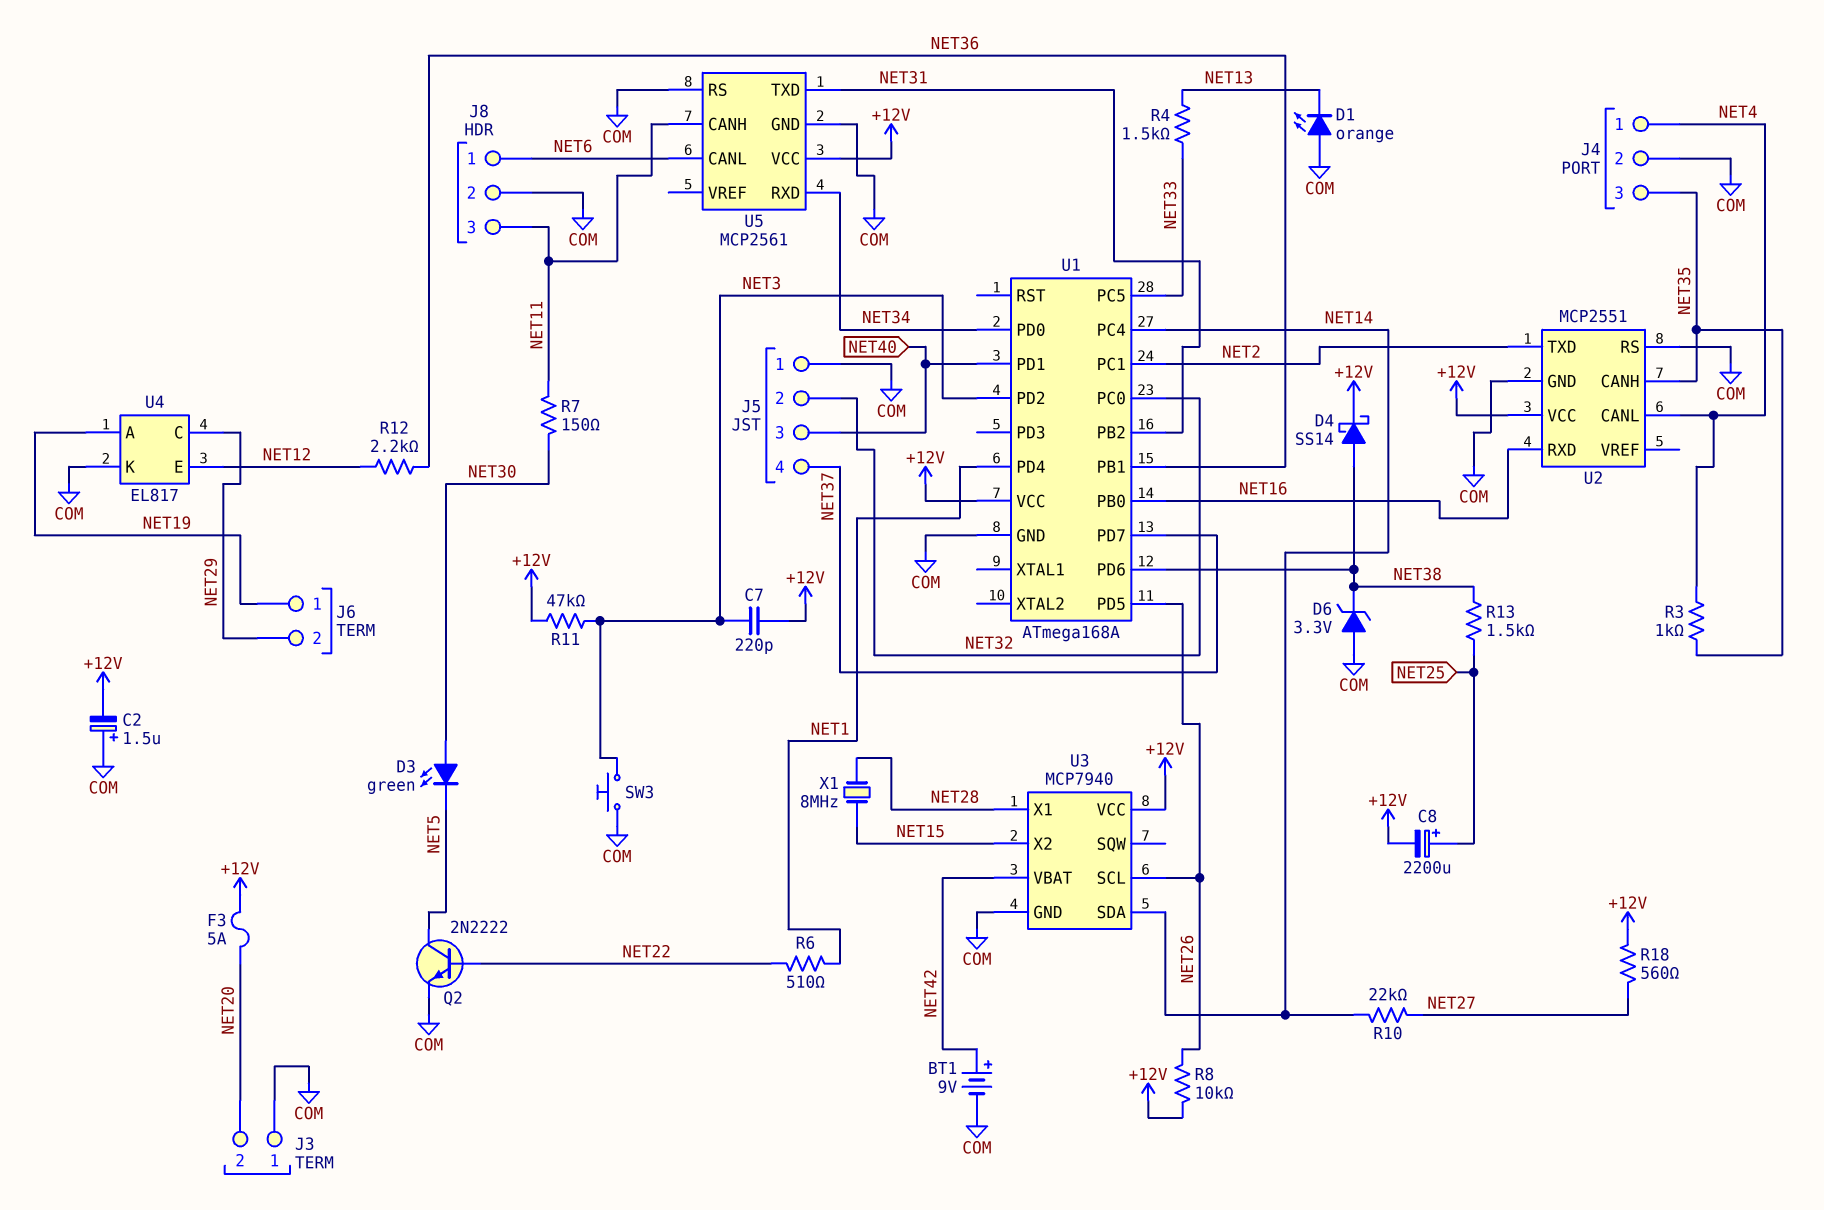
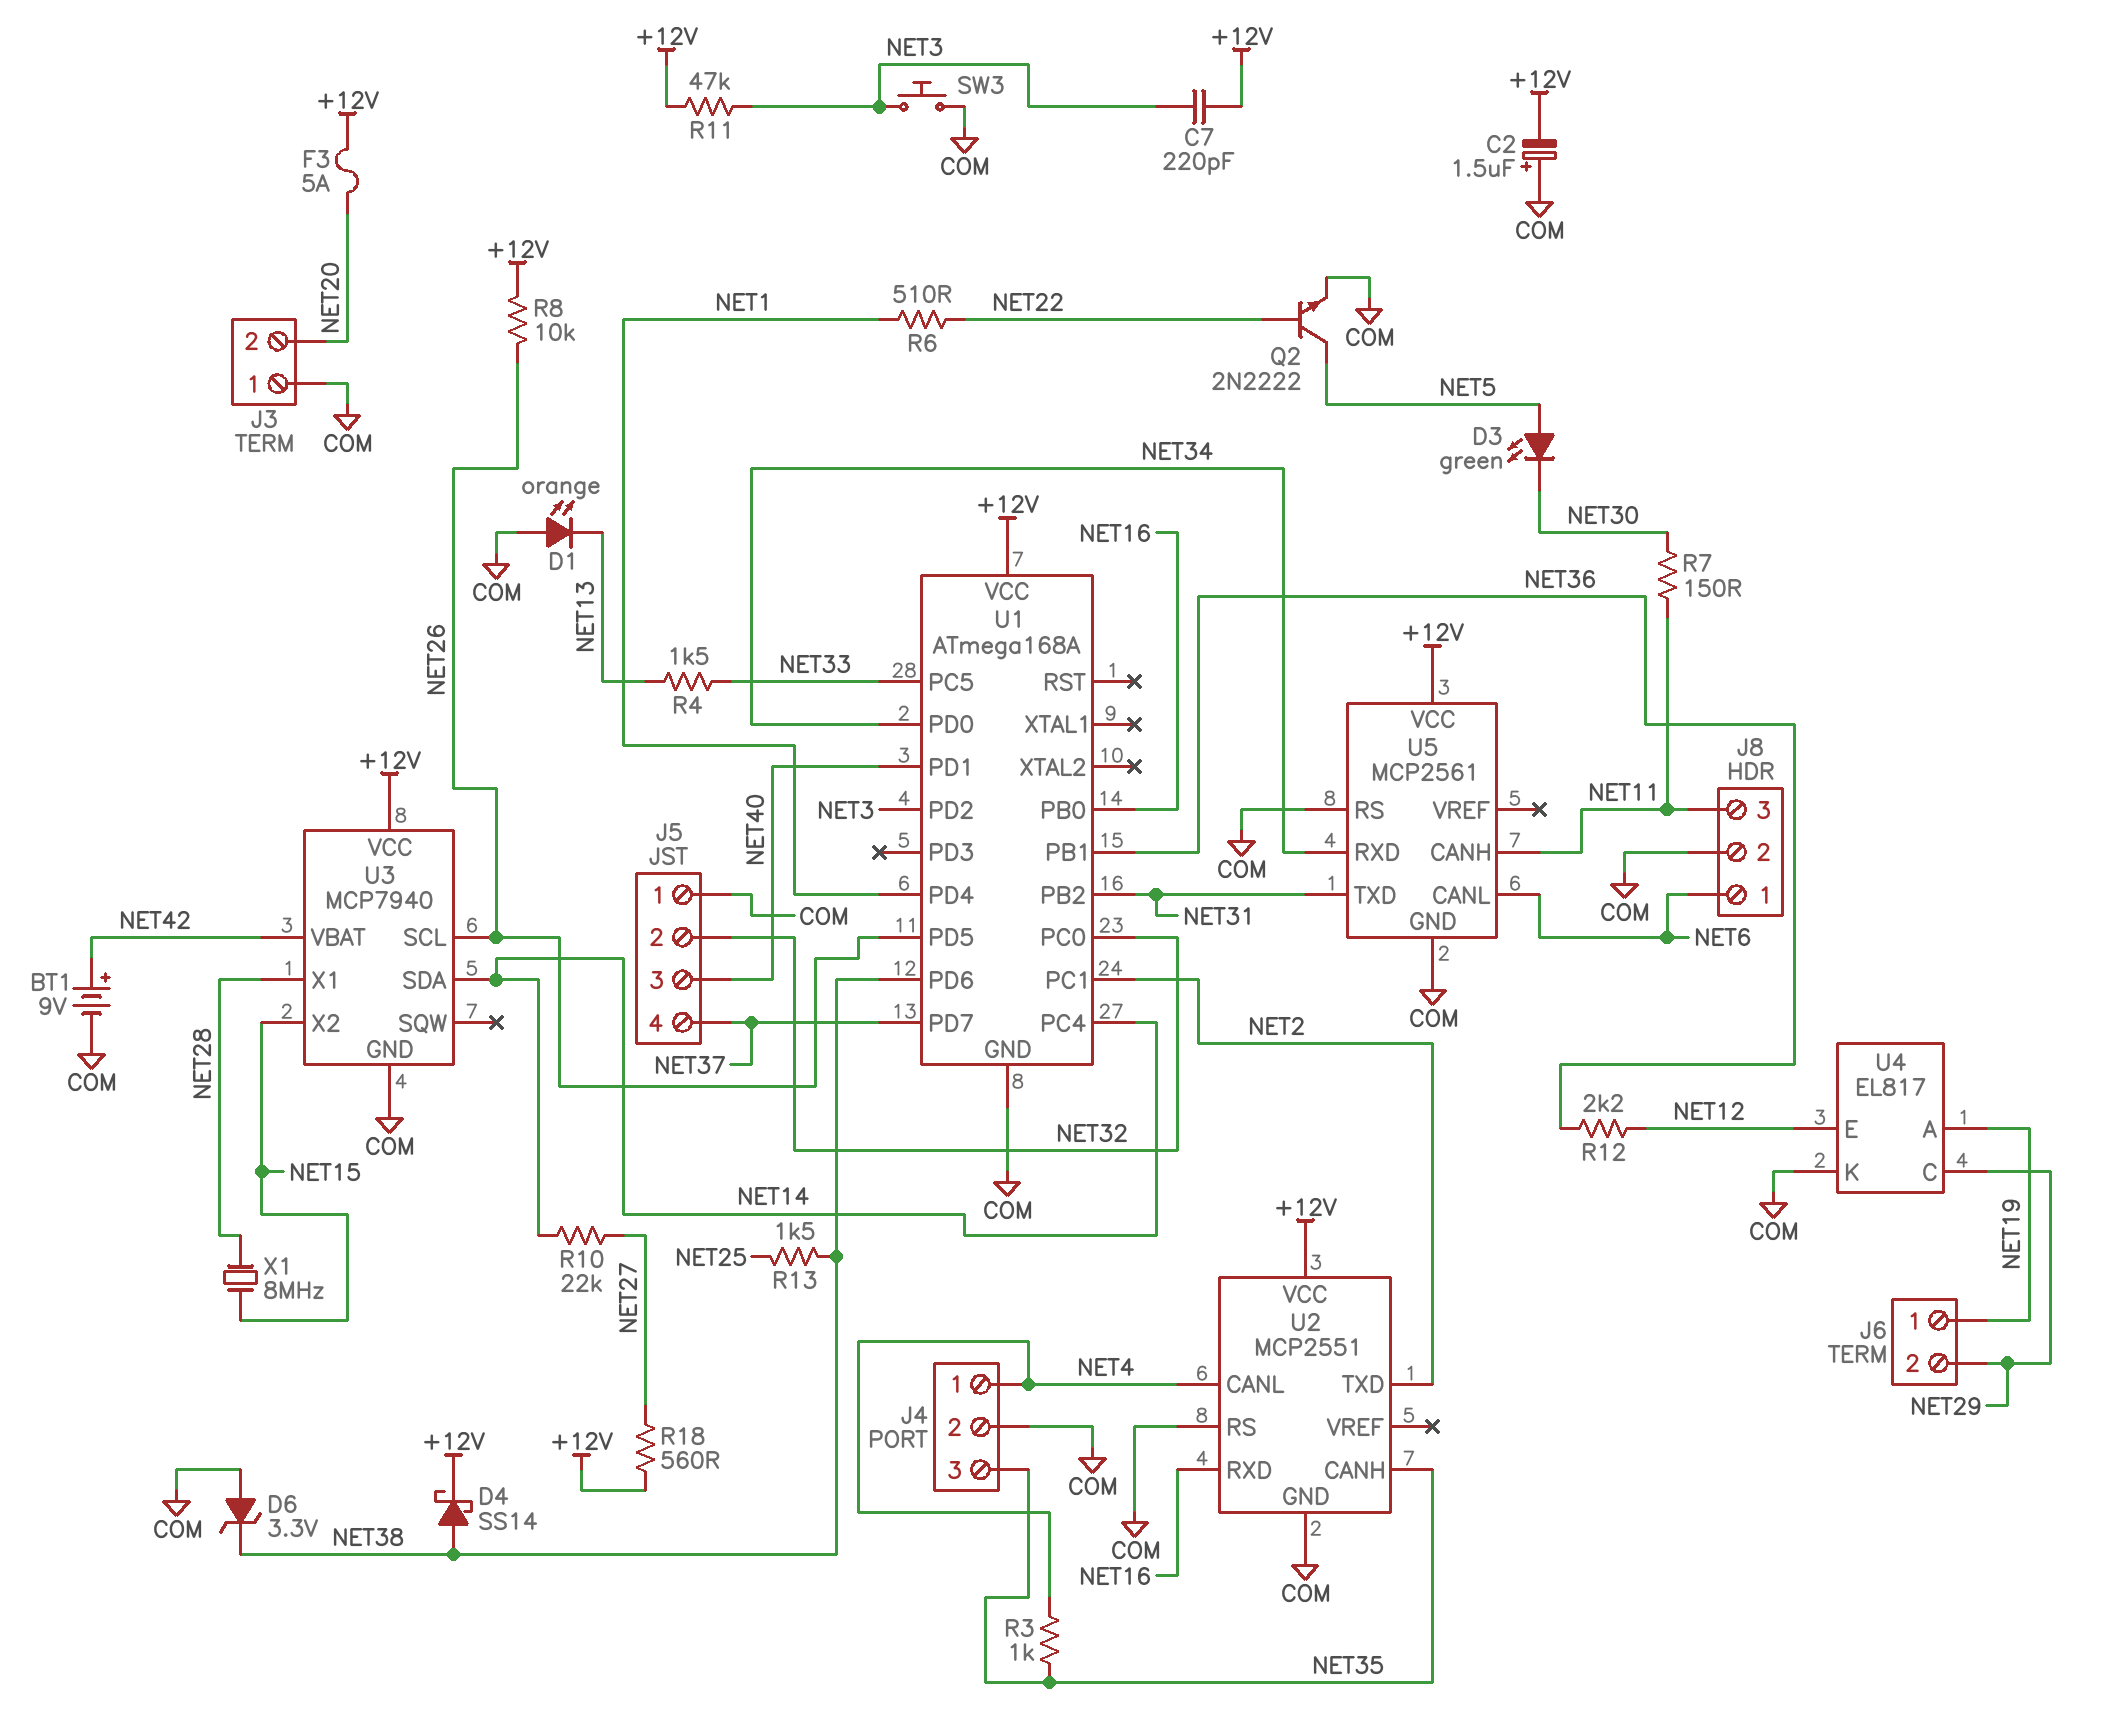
C8: 2200uF (plus NET25, minus +12V) -> none
D3: LED green (A NET30, K NET5) -> LED green (A NET5, K NET30)

